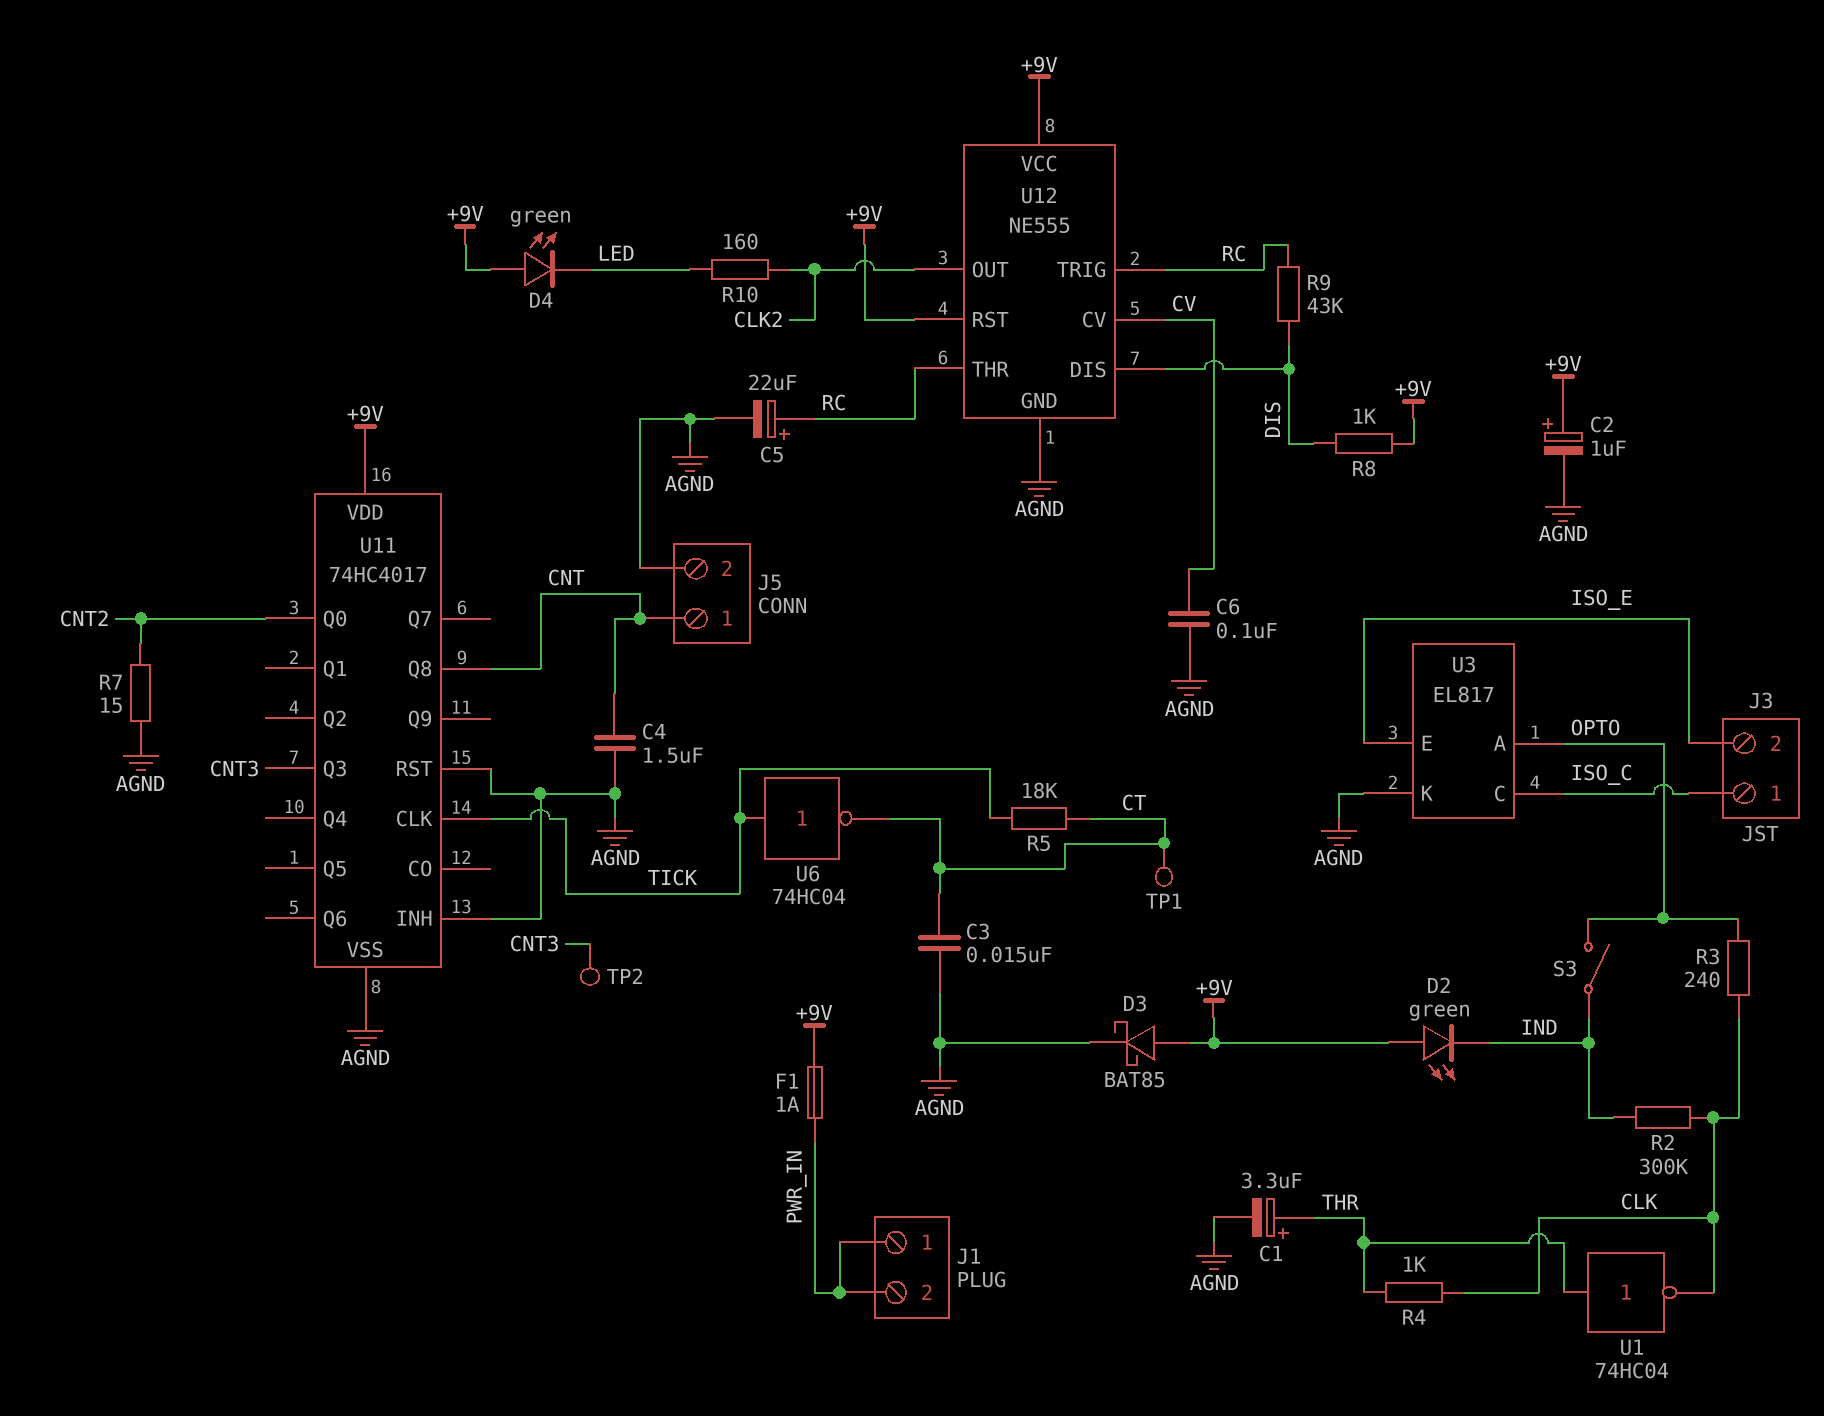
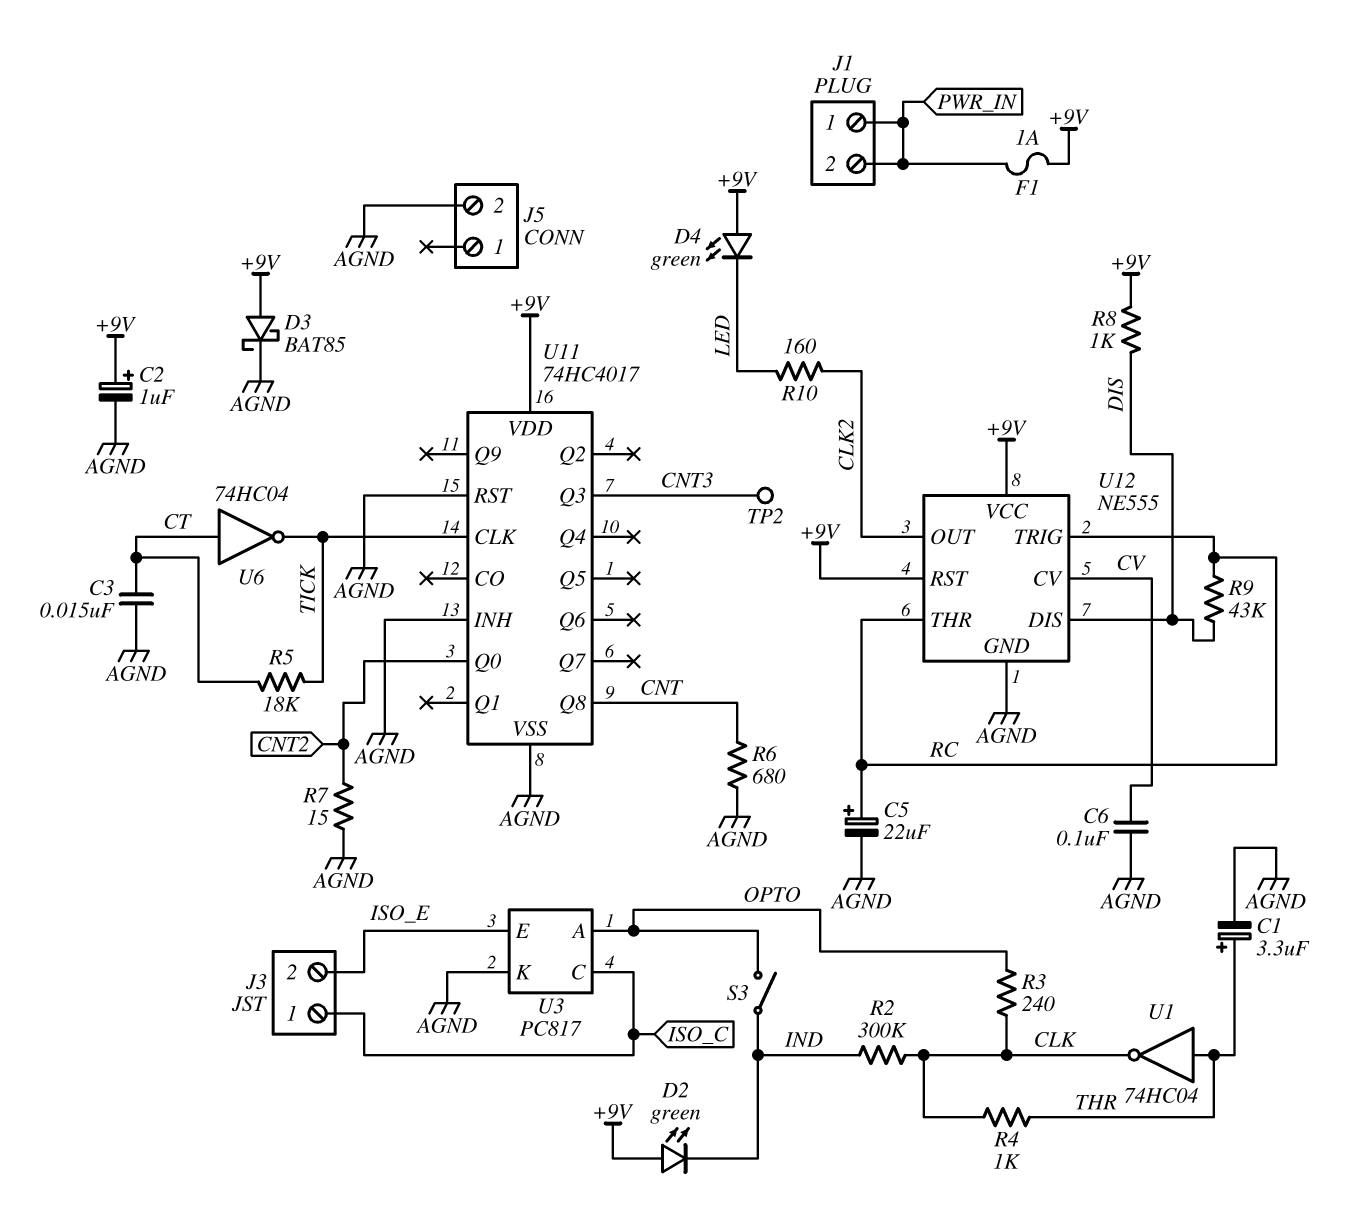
C4: 1.5uF (AGND, CNT) -> none
J5 pin 1: CNT -> none
R6: none -> 680 (AGND, CNT)
TP1: test point (CT) -> none
U3: EL817 -> PC817
U6: NOT 74HC04 (in TICK, out CT) -> NOT 74HC04 (in CT, out TICK)

